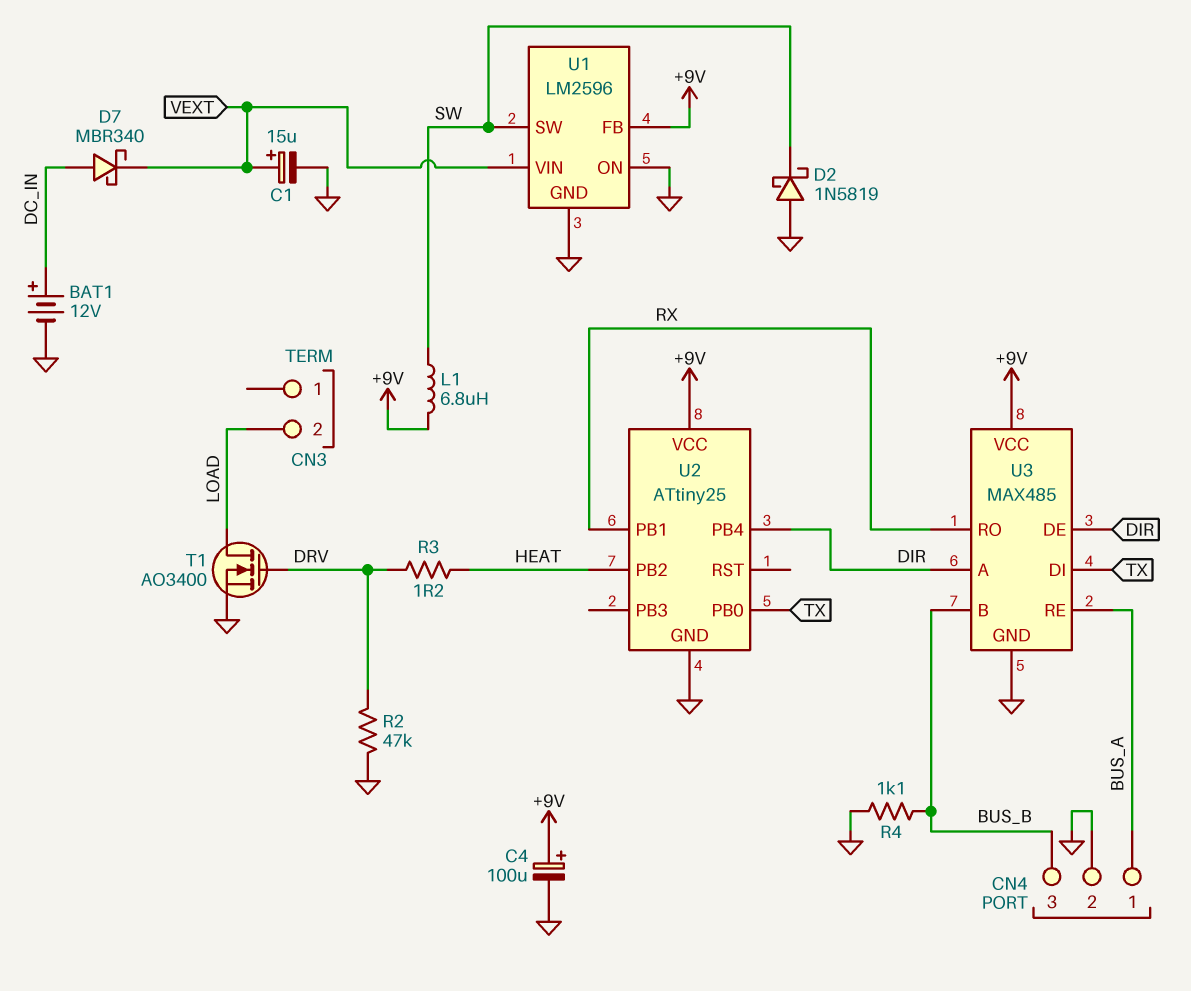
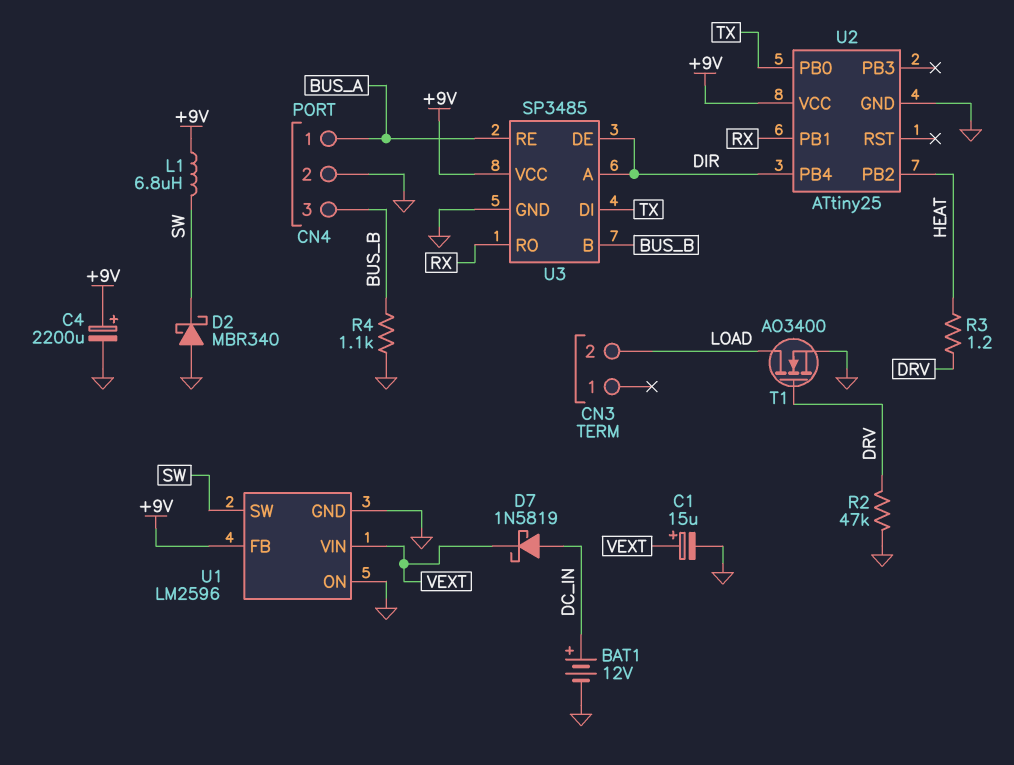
C4: 100uF (plus +9V, minus GND) -> 2200uF (plus +9V, minus GND)
D2: schottky 1N5819 (A GND, K SW) -> schottky MBR340 (A GND, K SW)
D7: schottky MBR340 (A DC_IN, K VEXT) -> schottky 1N5819 (A DC_IN, K VEXT)
U3: MAX485 -> SP3485

